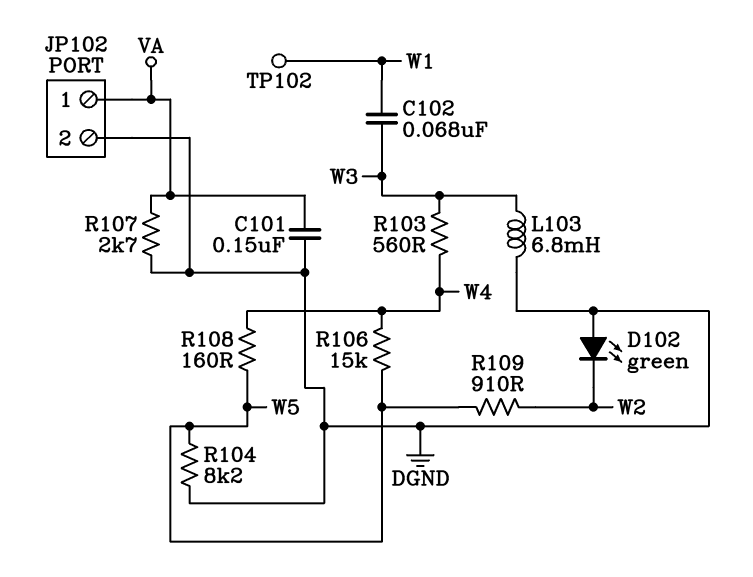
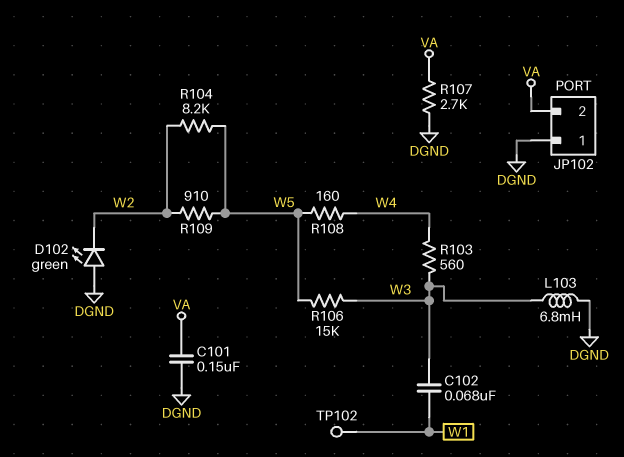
JP102 pin 1: VA -> DGND
JP102 pin 2: DGND -> VA
R104: 8.2k (DGND, W5) -> 8.2k (W2, W5)
R106: 15k (W4, W5) -> 15k (W3, W5)

